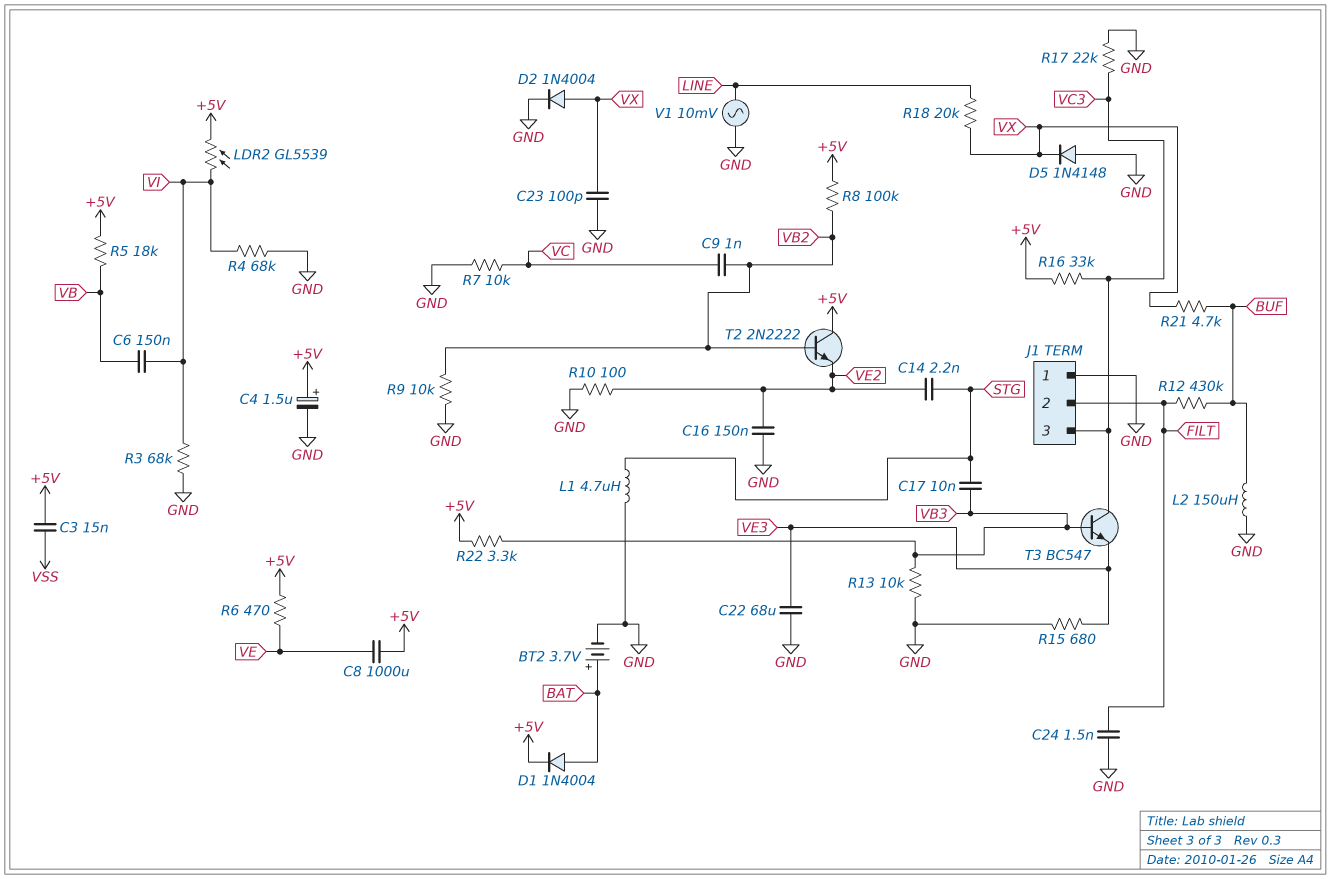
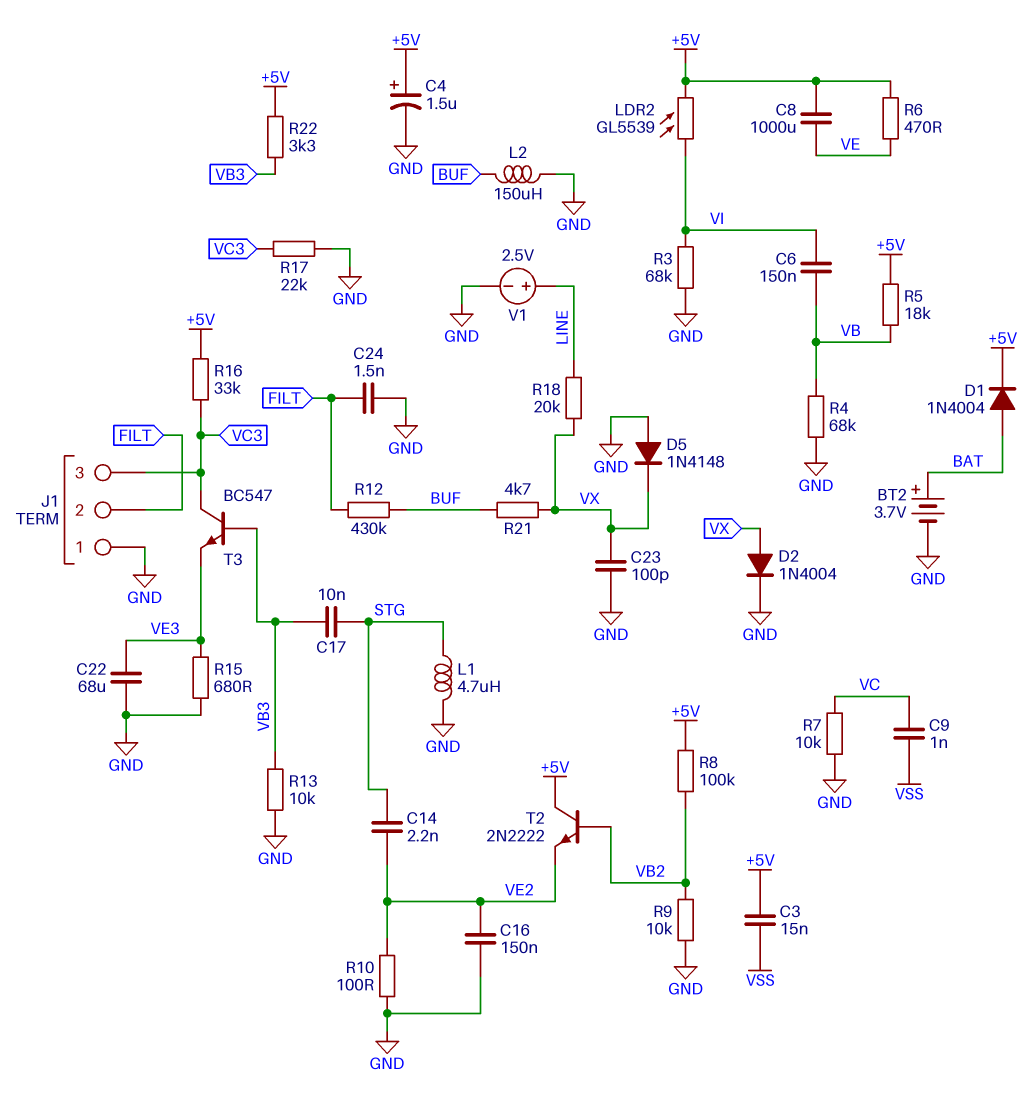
C9: 1nF (VB2, VC) -> 1nF (VC, VSS)
R4: 68k (GND, VI) -> 68k (GND, VB)
V1: AC 10mV (GND, LINE) -> 2.5V (plus LINE, minus GND)

